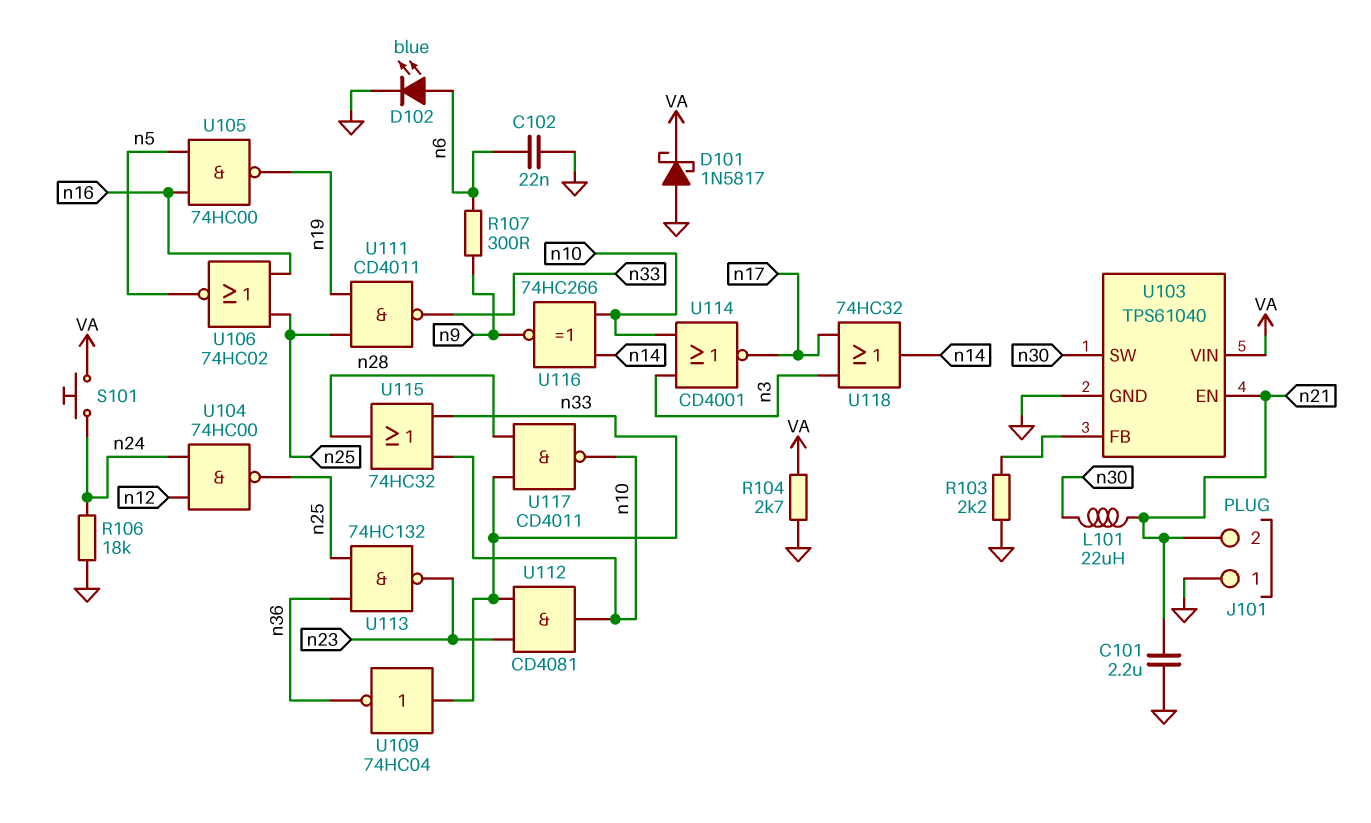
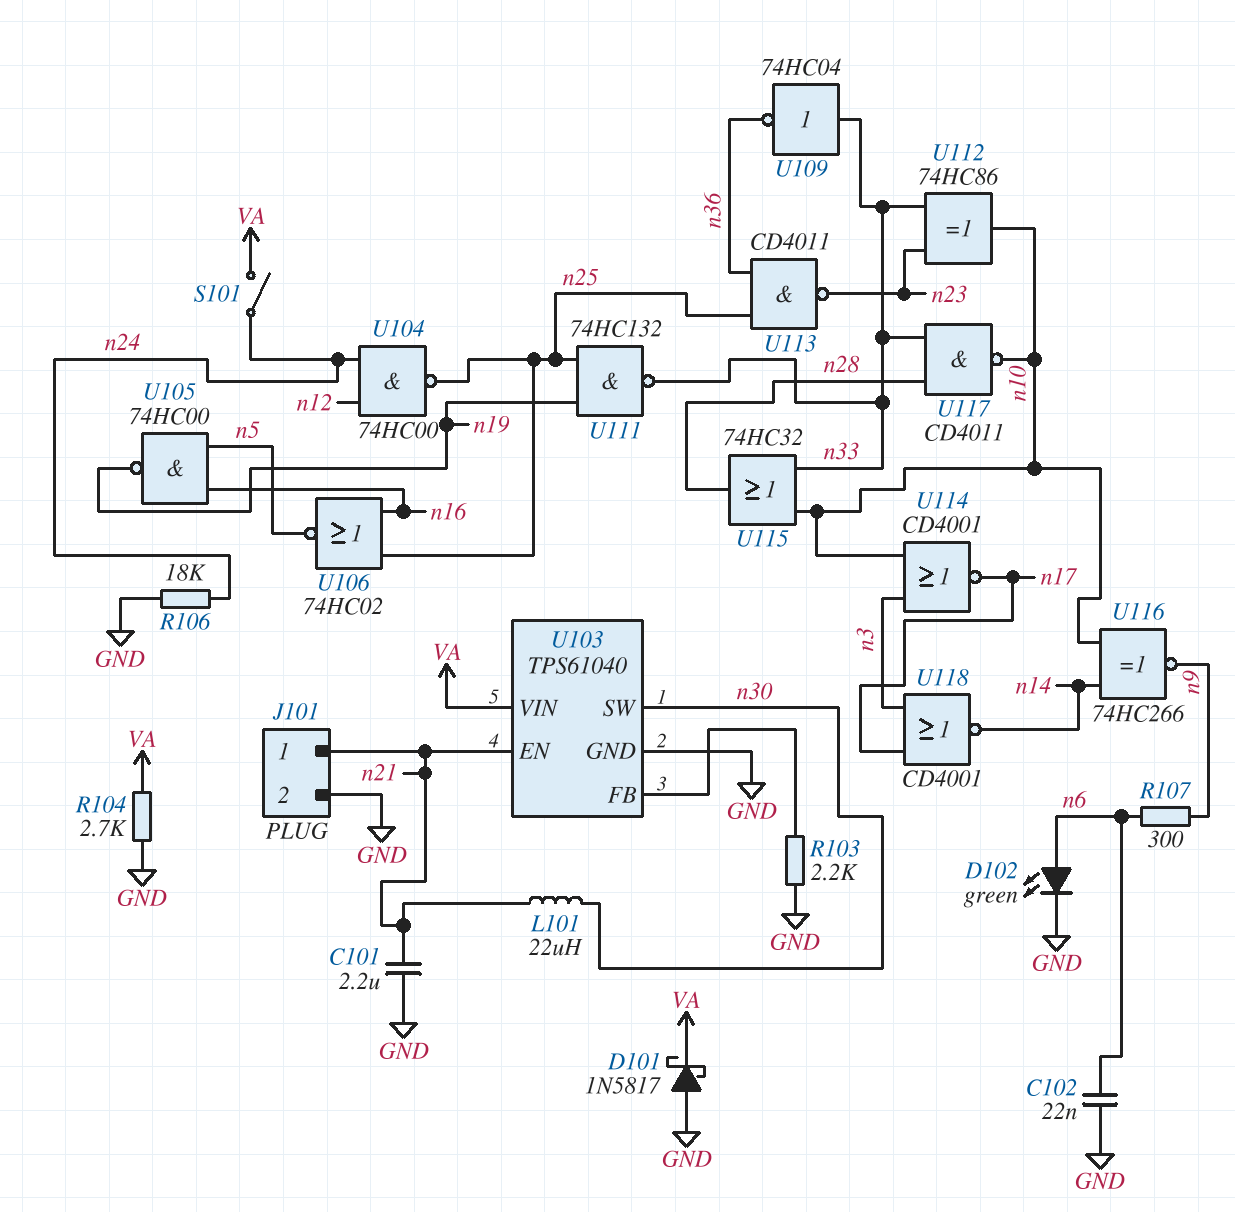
D102: LED blue (A n6, K GND) -> LED green (A n6, K GND)
J101 pin 1: GND -> n21
J101 pin 2: n21 -> GND
S101: button (VA, n24) -> switch (VA, n24)
U111: NAND CD4011 (in n19, in n25, out n33) -> NAND 74HC132 (in n19, in n25, out n33)
U112: AND CD4081 (in n23, in n33, out n10) -> XOR 74HC86 (in n23, in n33, out n10)
U113: NAND 74HC132 (in n25, in n36, out n23) -> NAND CD4011 (in n25, in n36, out n23)
U118: OR 74HC32 (in n3, in n17, out n14) -> NOR CD4001 (in n3, in n17, out n14)

